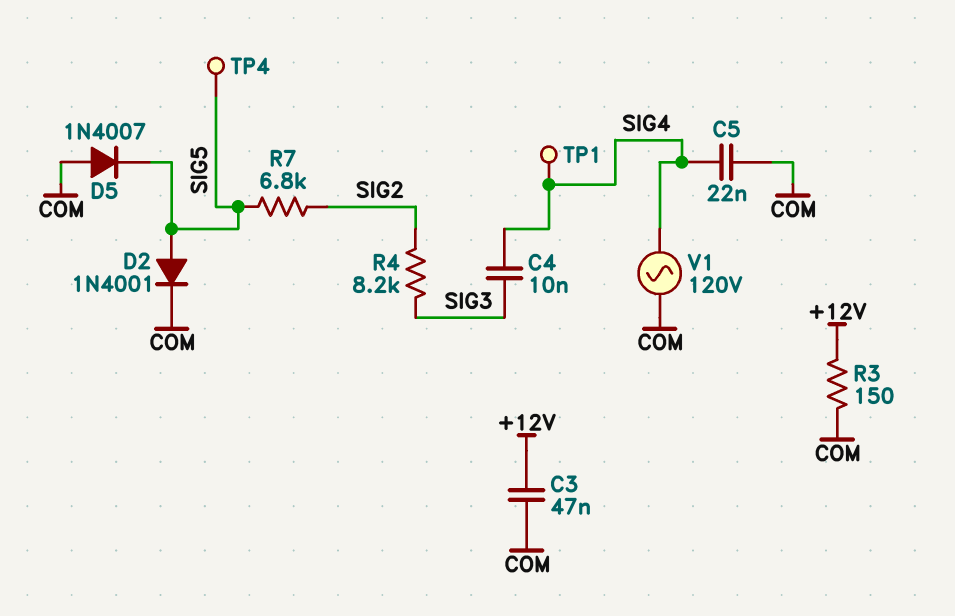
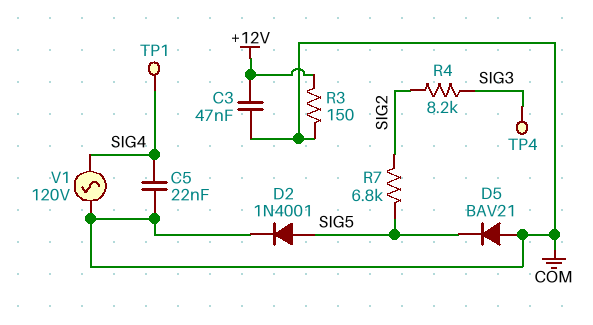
C4: 10nF (SIG3, SIG4) -> none
D5: diode 1N4007 (A COM, K SIG5) -> diode BAV21 (A COM, K SIG5)
TP4: test point (SIG5) -> test point (SIG3)

